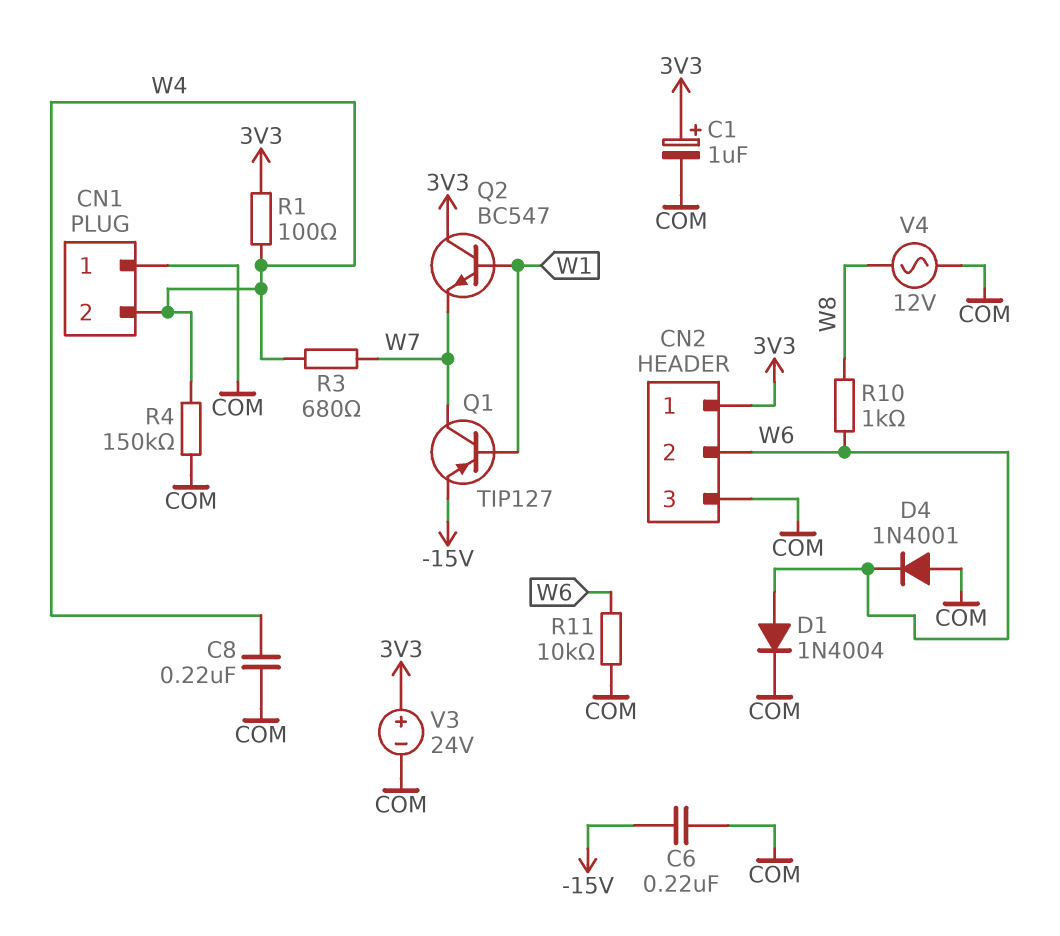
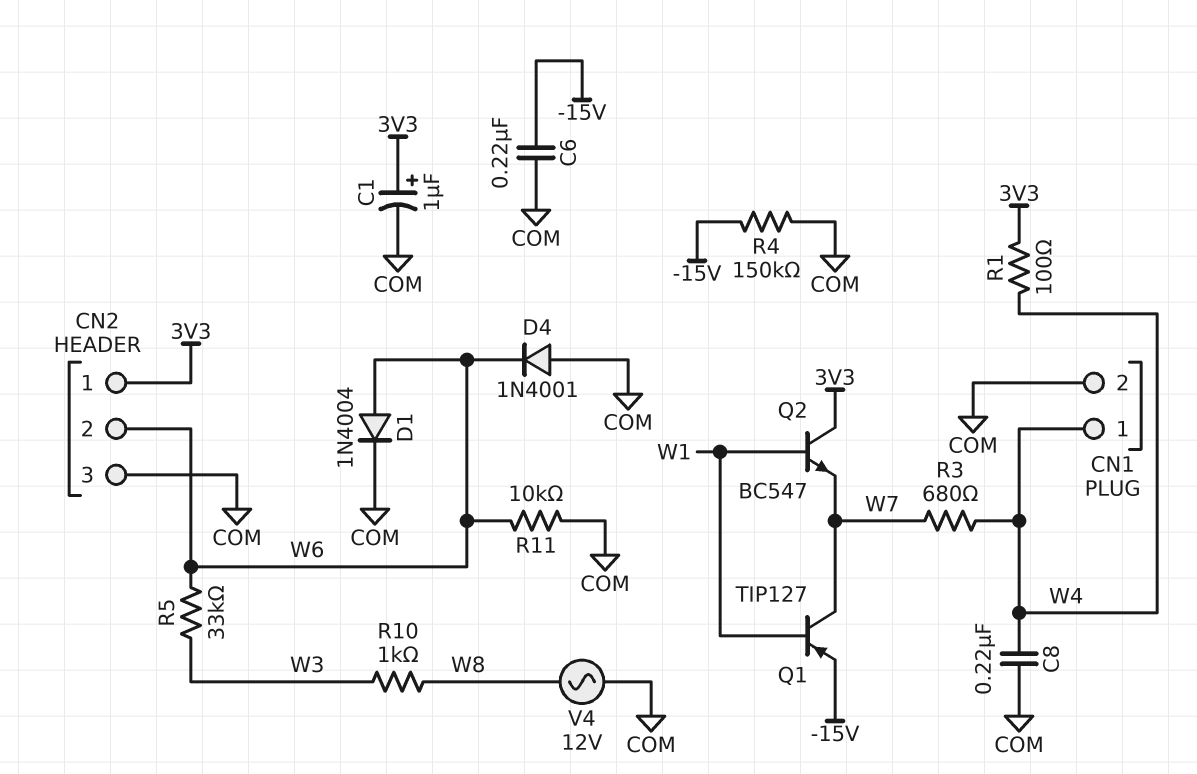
CN1 pin 1: COM -> W4
CN1 pin 2: W4 -> COM
R4: 150k (COM, W4) -> 150k (-15V, COM)
R5: none -> 33k (W3, W6)
R10: 1k (W6, W8) -> 1k (W3, W8)
V3: 24V (plus 3V3, minus COM) -> none

